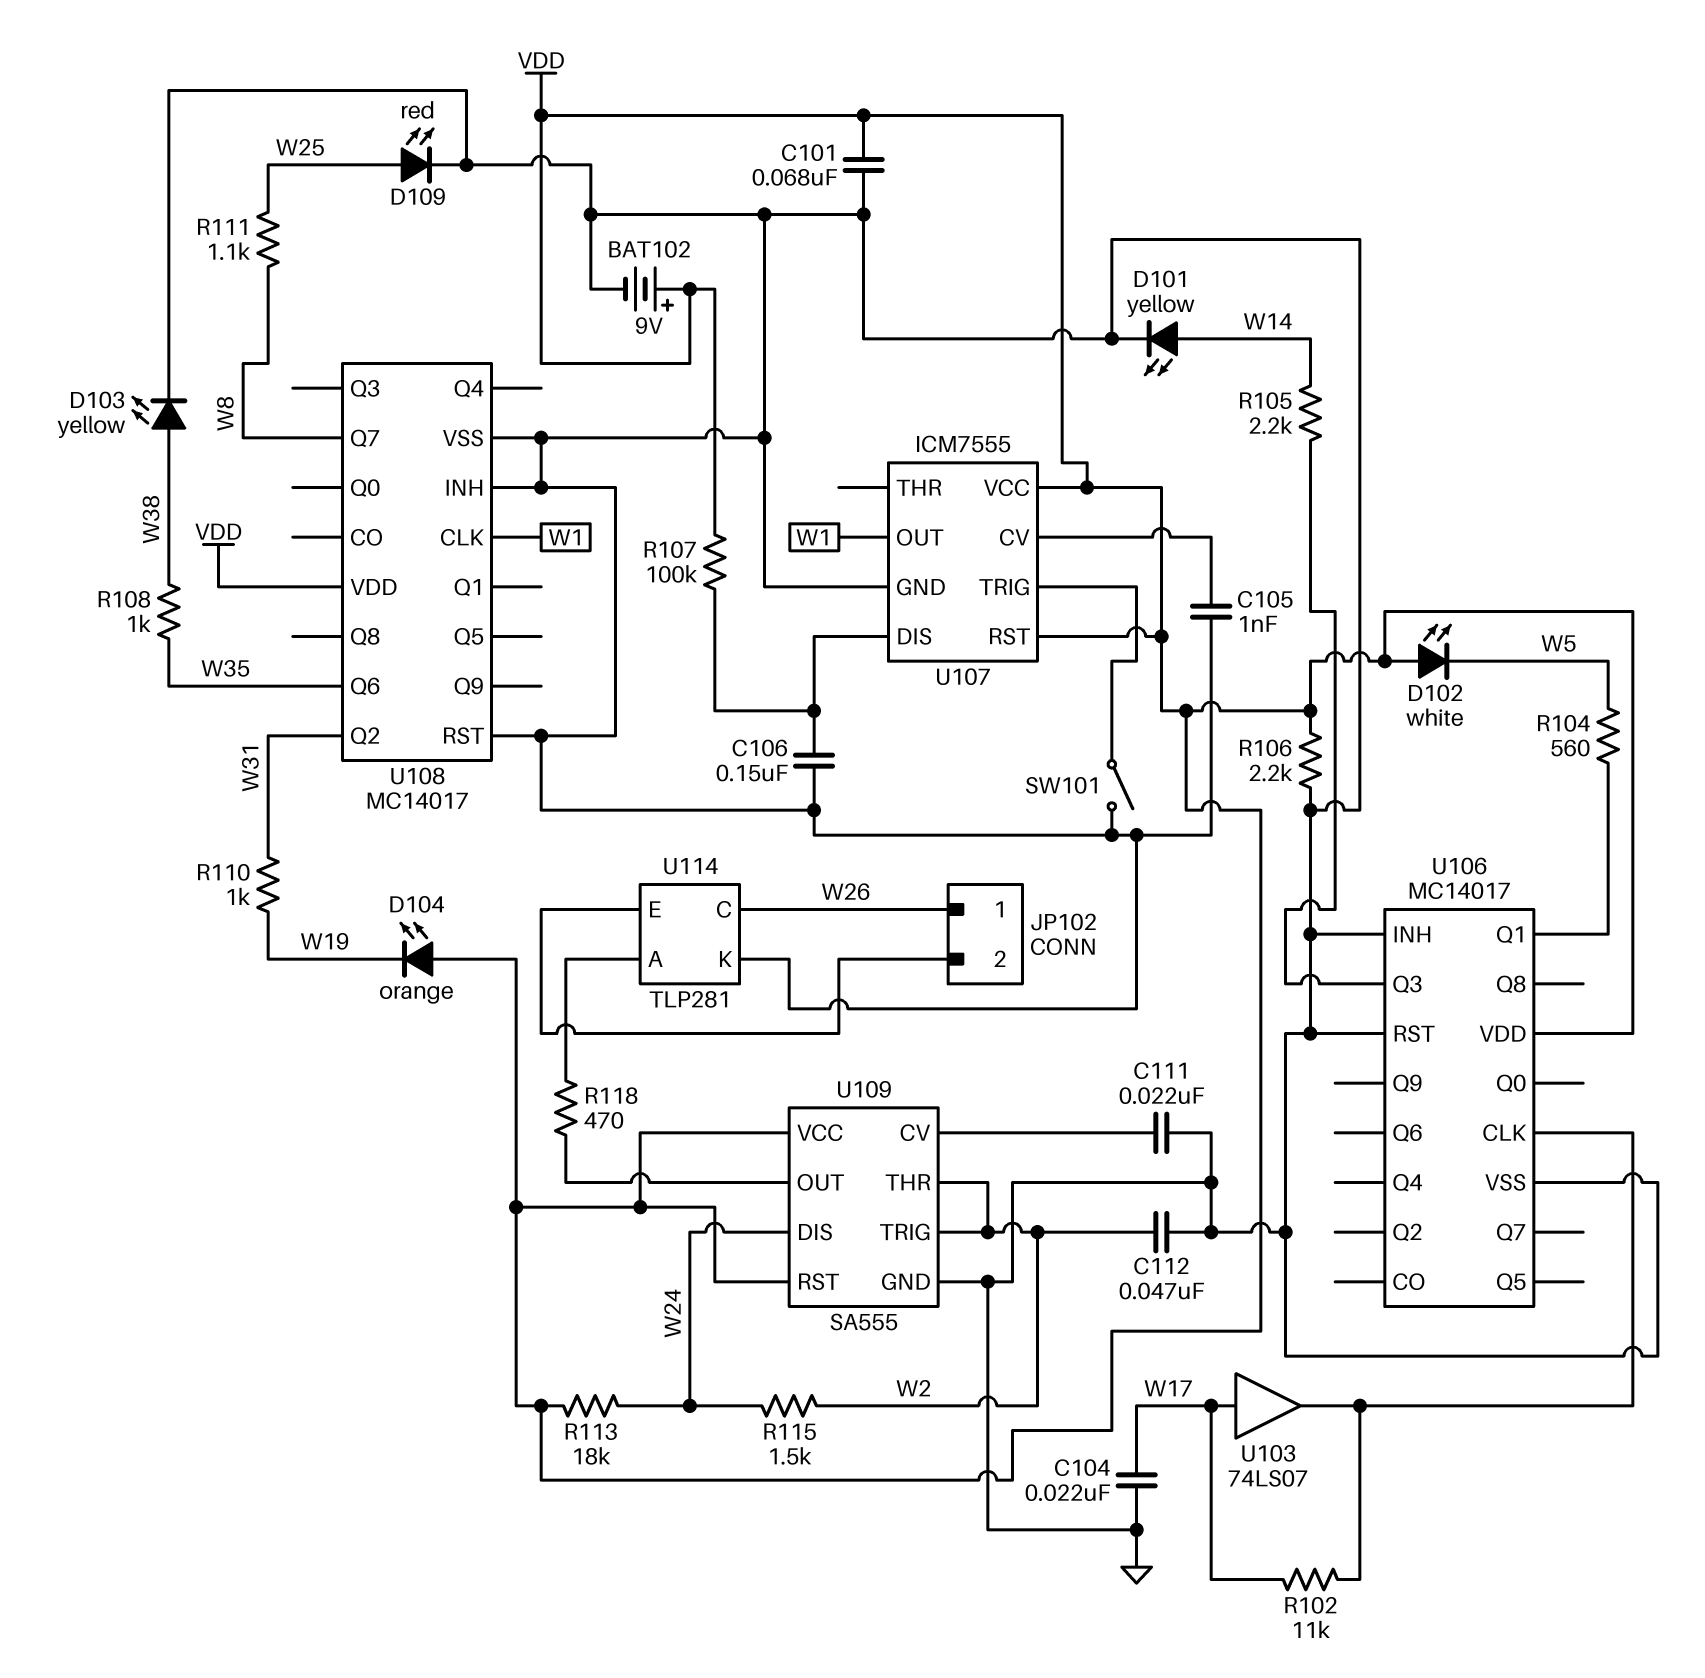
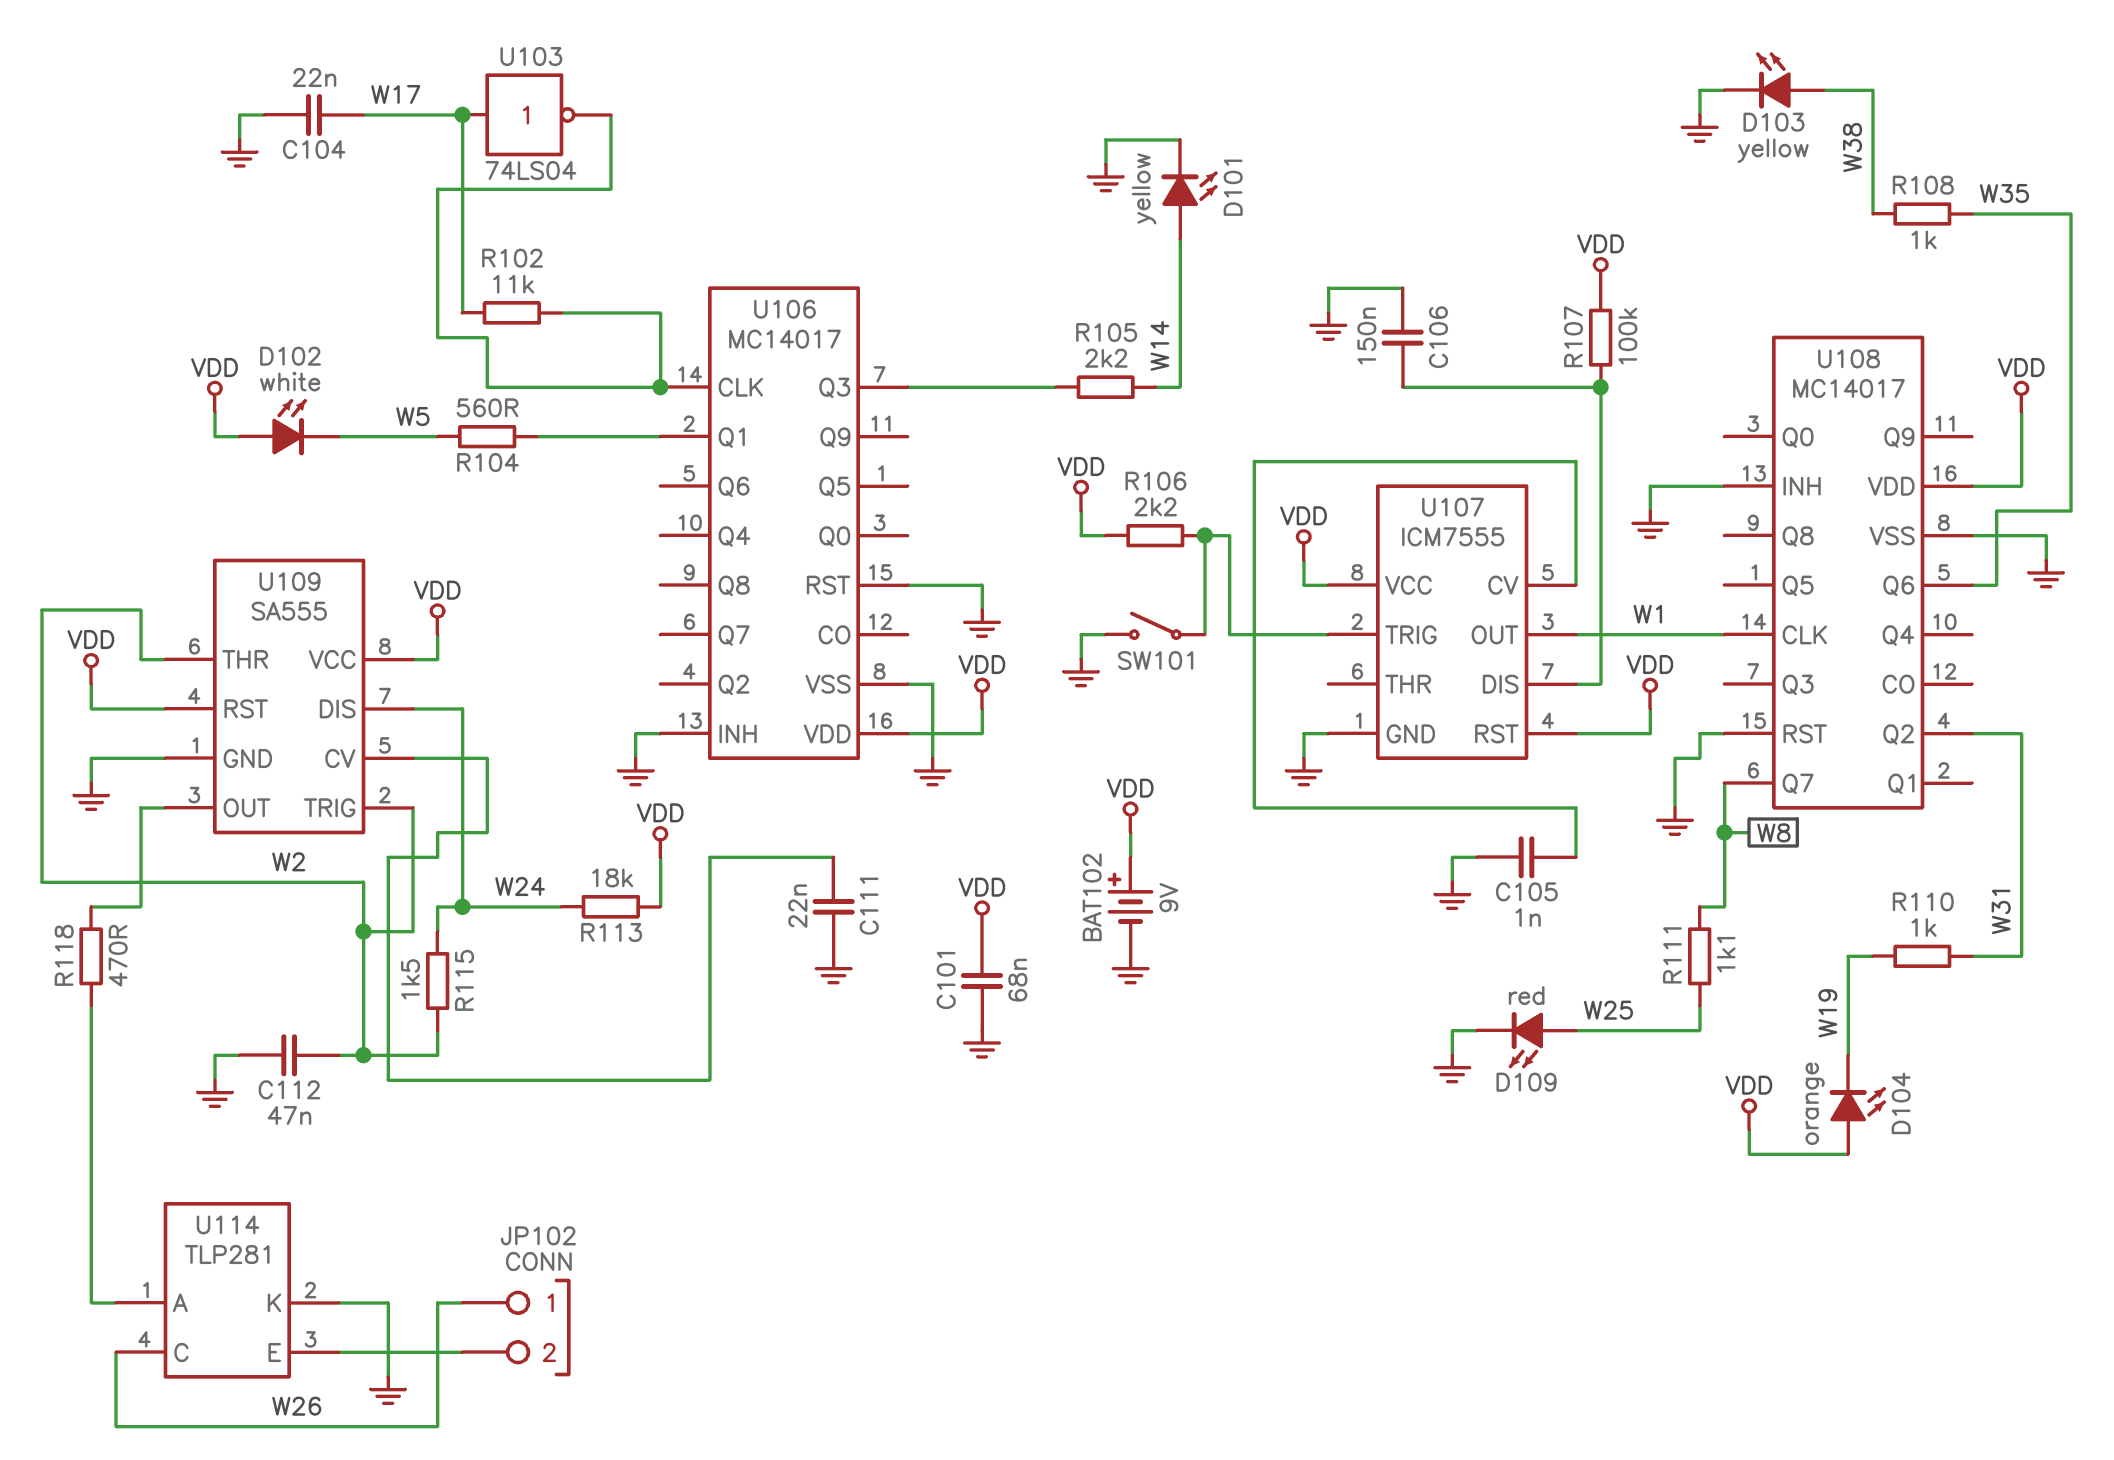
R106: 2.2k (GND, VDD) -> 2.2k (U107/TRIG, VDD)
U103: buffer 74LS07 (in W17, out U106/CLK) -> NOT 74LS04 (in W17, out U106/CLK)

